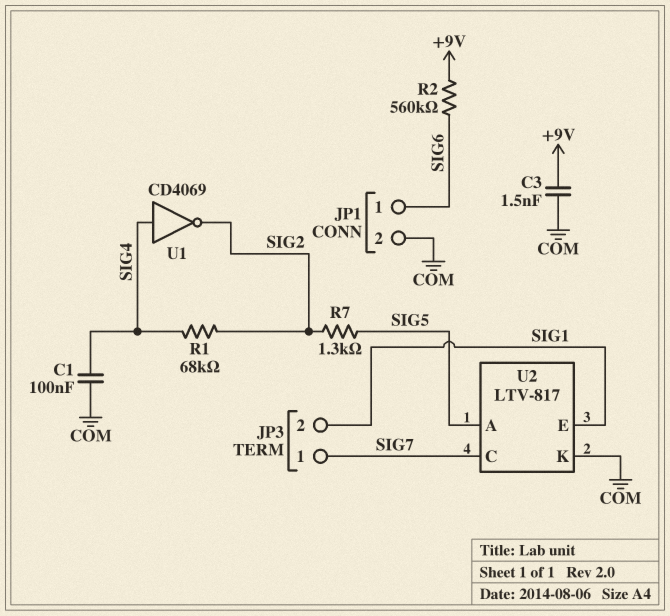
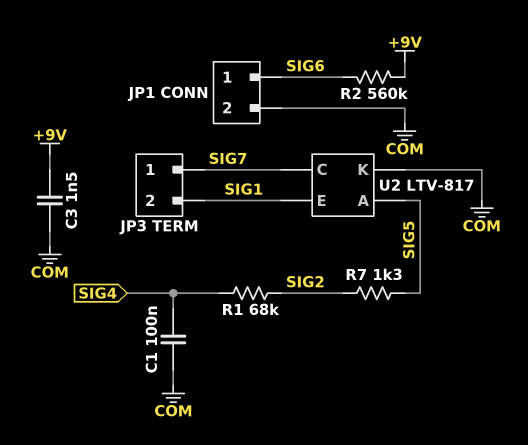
U1: NOT CD4069 (in SIG4, out SIG2) -> none

